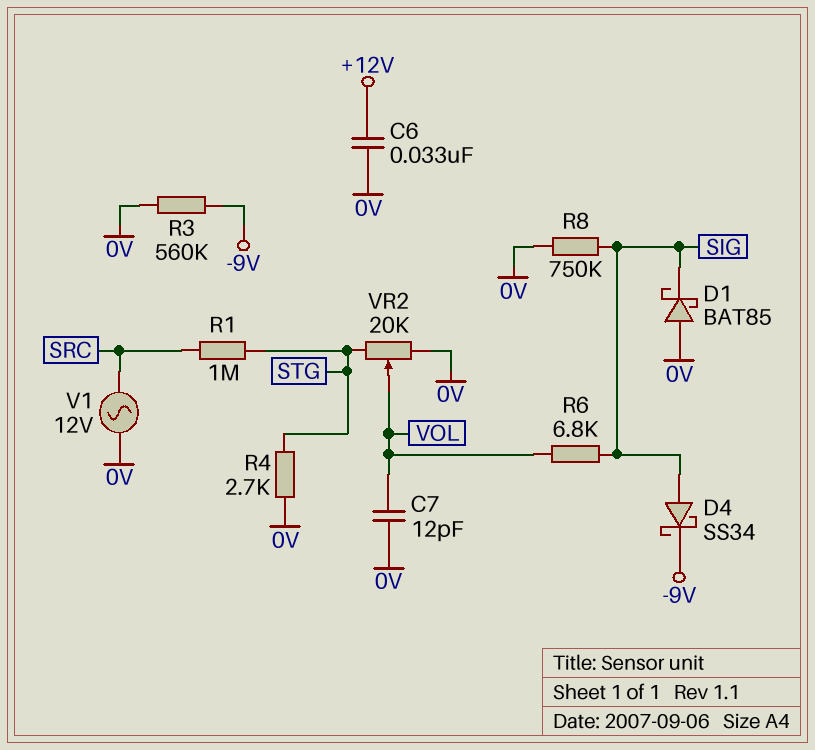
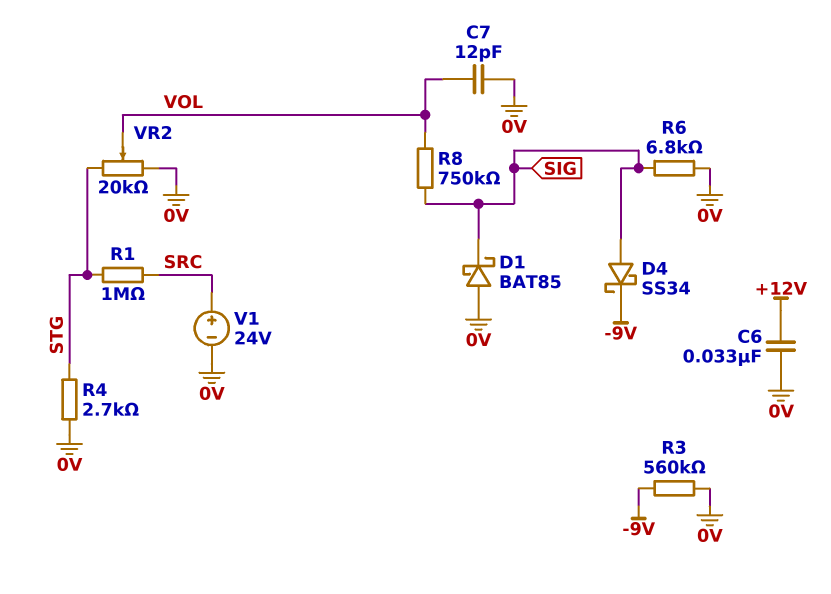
R6: 6.8k (SIG, VOL) -> 6.8k (0V, SIG)
R8: 750k (0V, SIG) -> 750k (SIG, VOL)
V1: AC 12V (0V, SRC) -> 24V (plus SRC, minus 0V)

